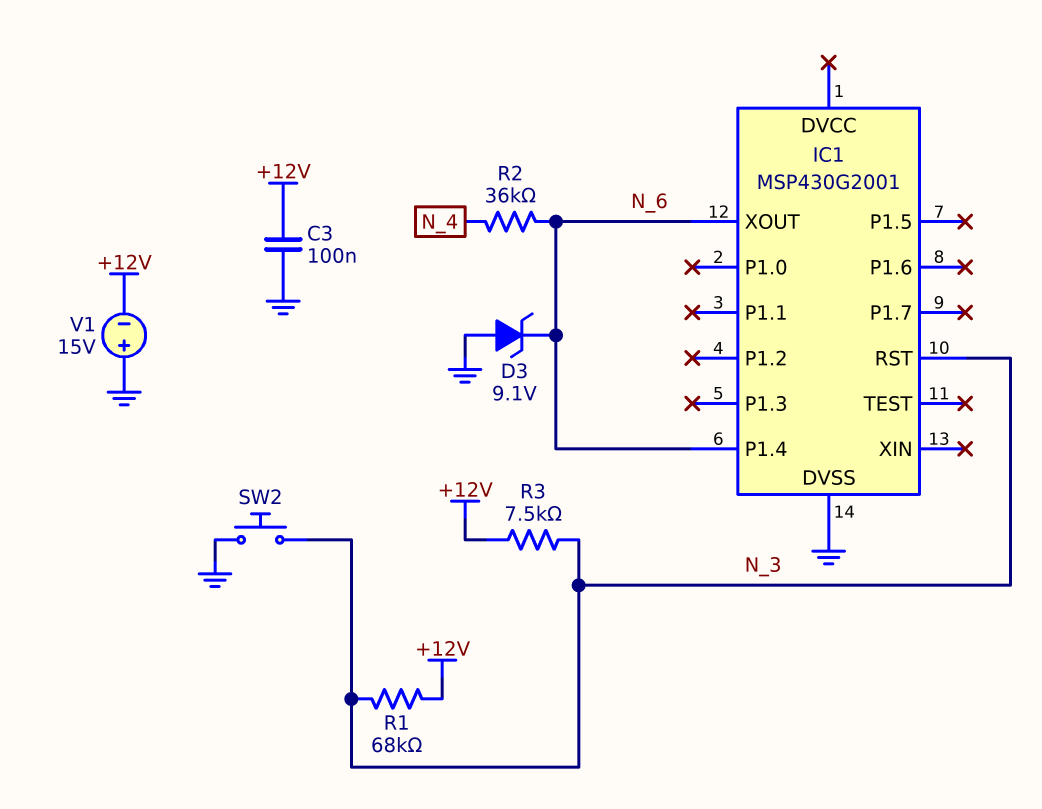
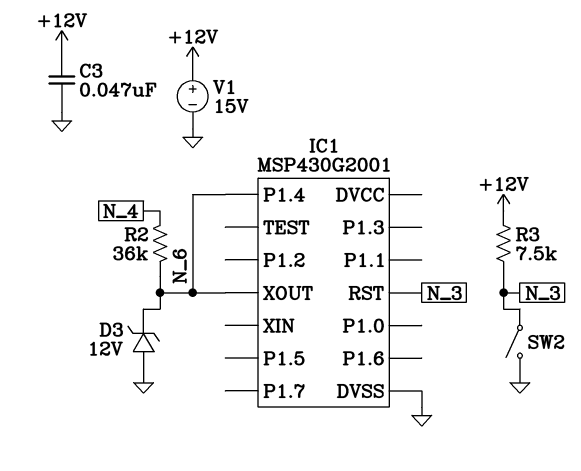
C3: 100nF (+12V, GND) -> 47nF (+12V, GND)
D3: zener 9.1V (A GND, K N_6) -> zener 12V (A GND, K N_6)
R1: 68k (+12V, N_3) -> none
SW2: button (GND, N_3) -> switch (GND, N_3)
V1: 15V (plus GND, minus +12V) -> 15V (plus +12V, minus GND)

